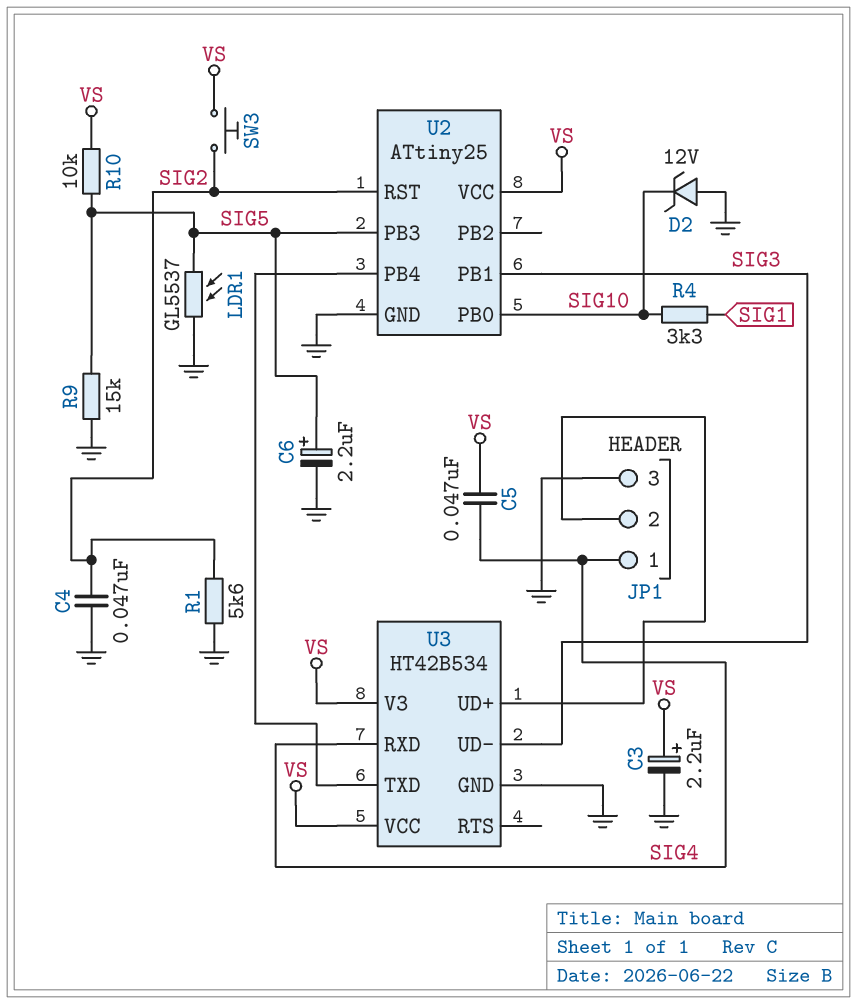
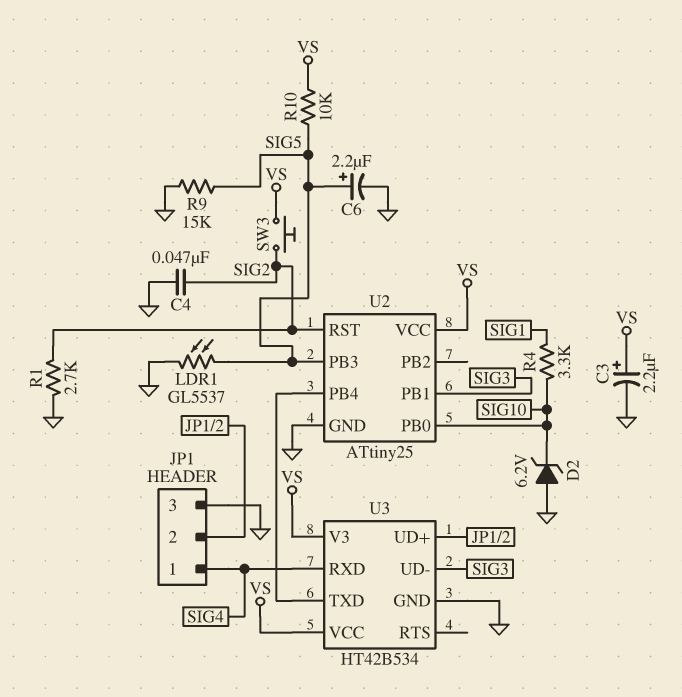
C5: 47nF (SIG4, VS) -> none
D2: zener 12V (A GND, K SIG10) -> zener 6.2V (A GND, K SIG10)
R1: 5.6k (GND, SIG2) -> 2.7k (GND, SIG2)

